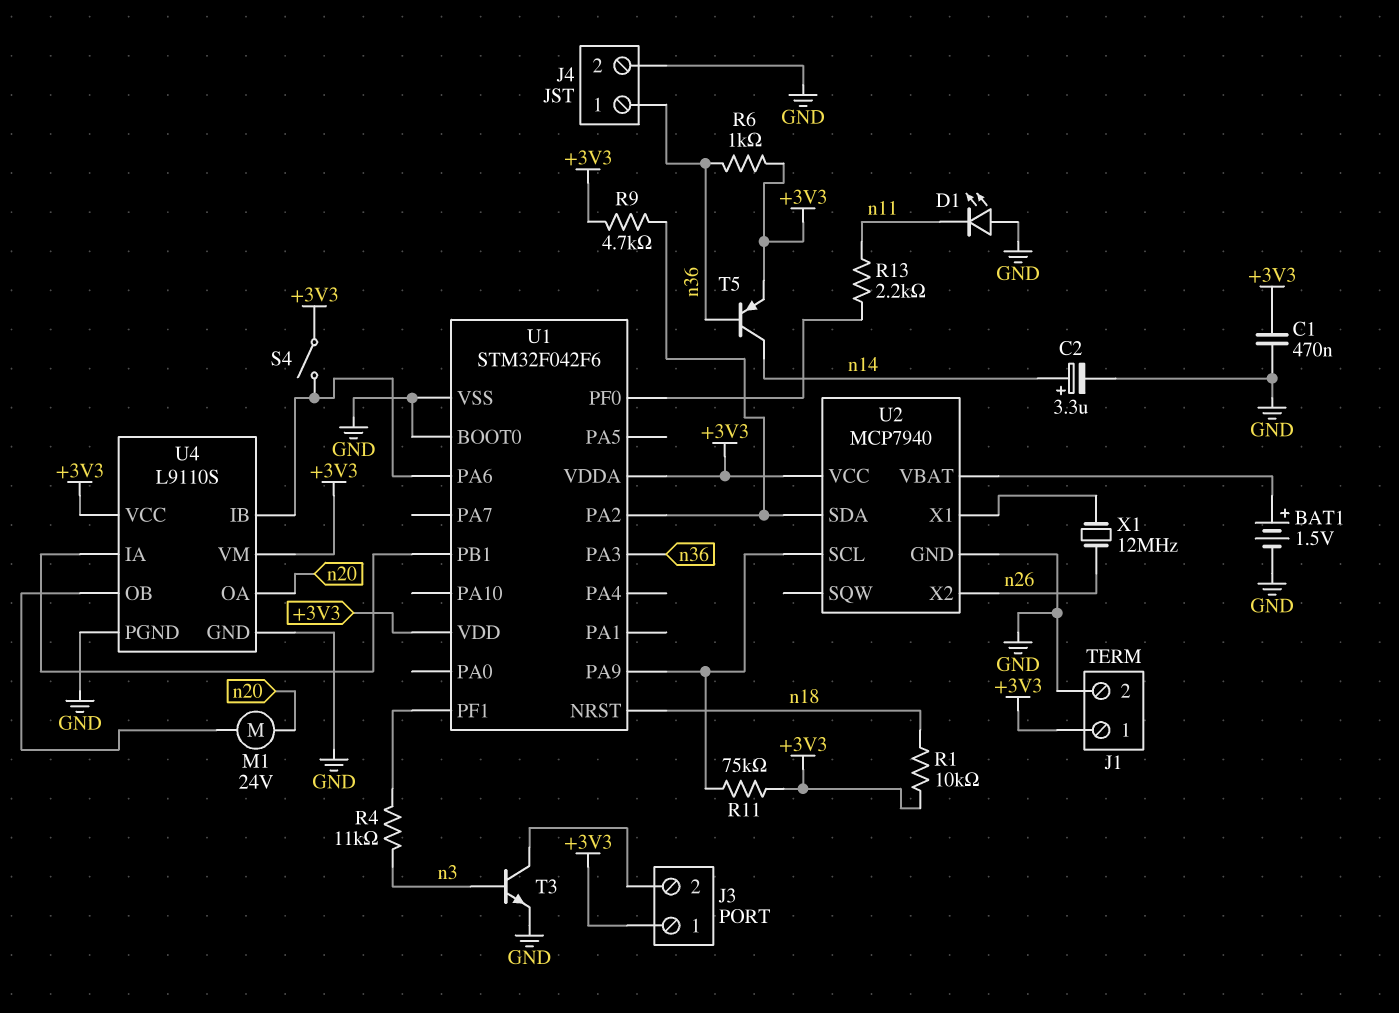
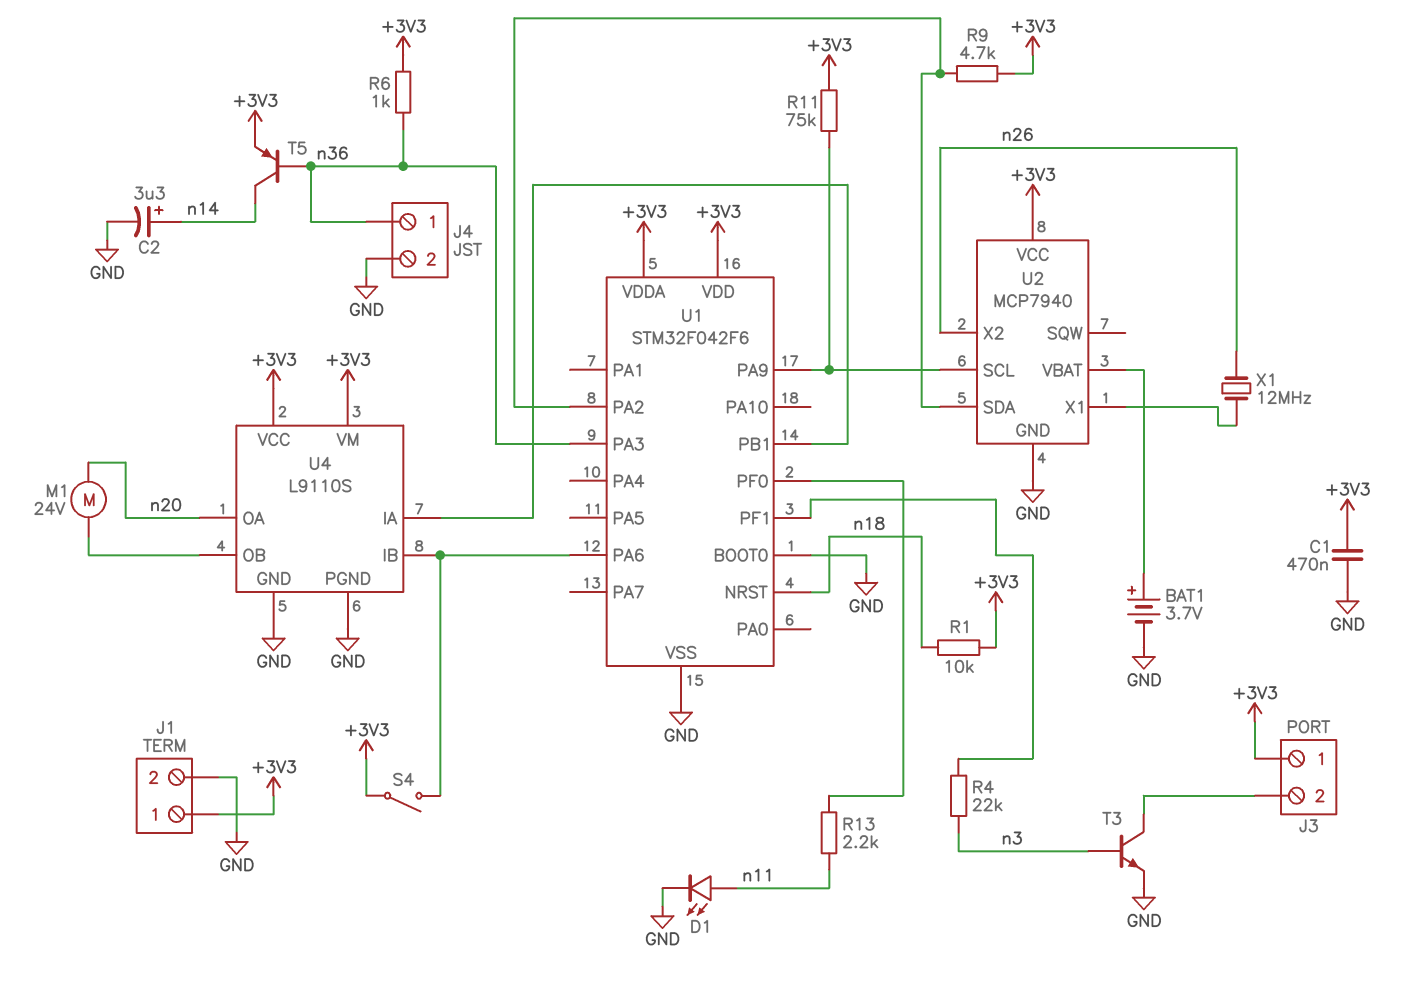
BAT1: 1.5V (plus U2/VBAT, minus GND) -> 3.7V (plus U2/VBAT, minus GND)
D1: LED (A GND, K n11) -> LED (A n11, K GND)
R4: 11k (U1/PF1, n3) -> 22k (U1/PF1, n3)

